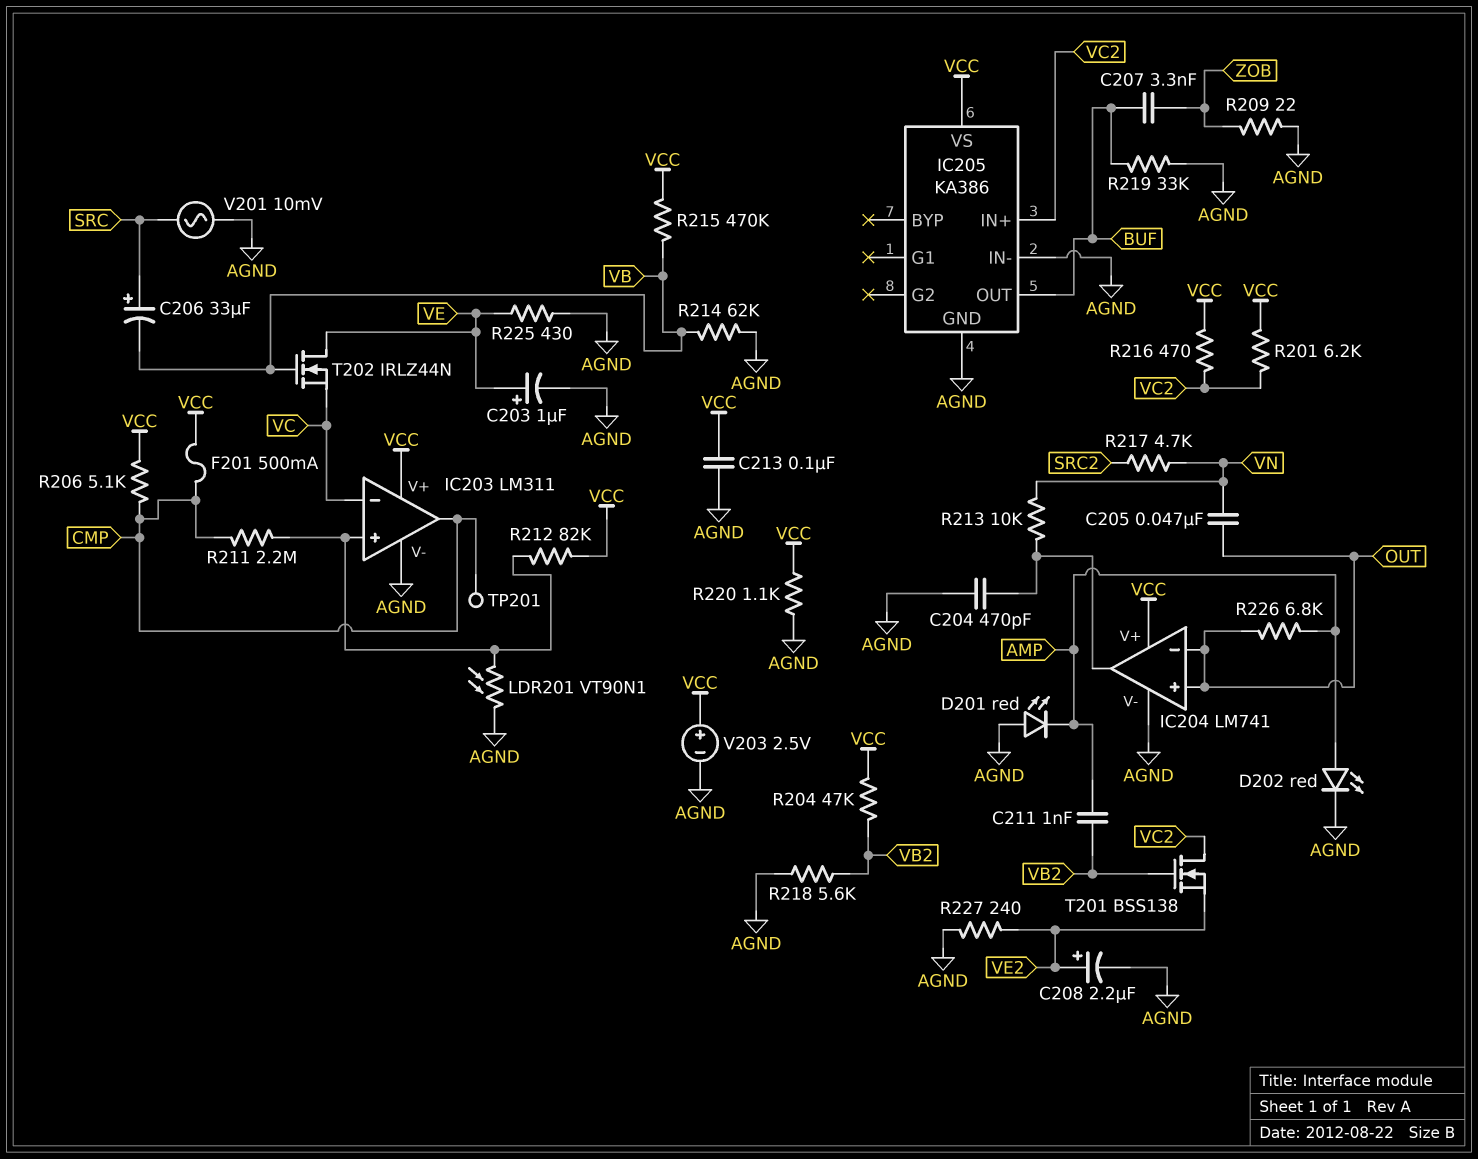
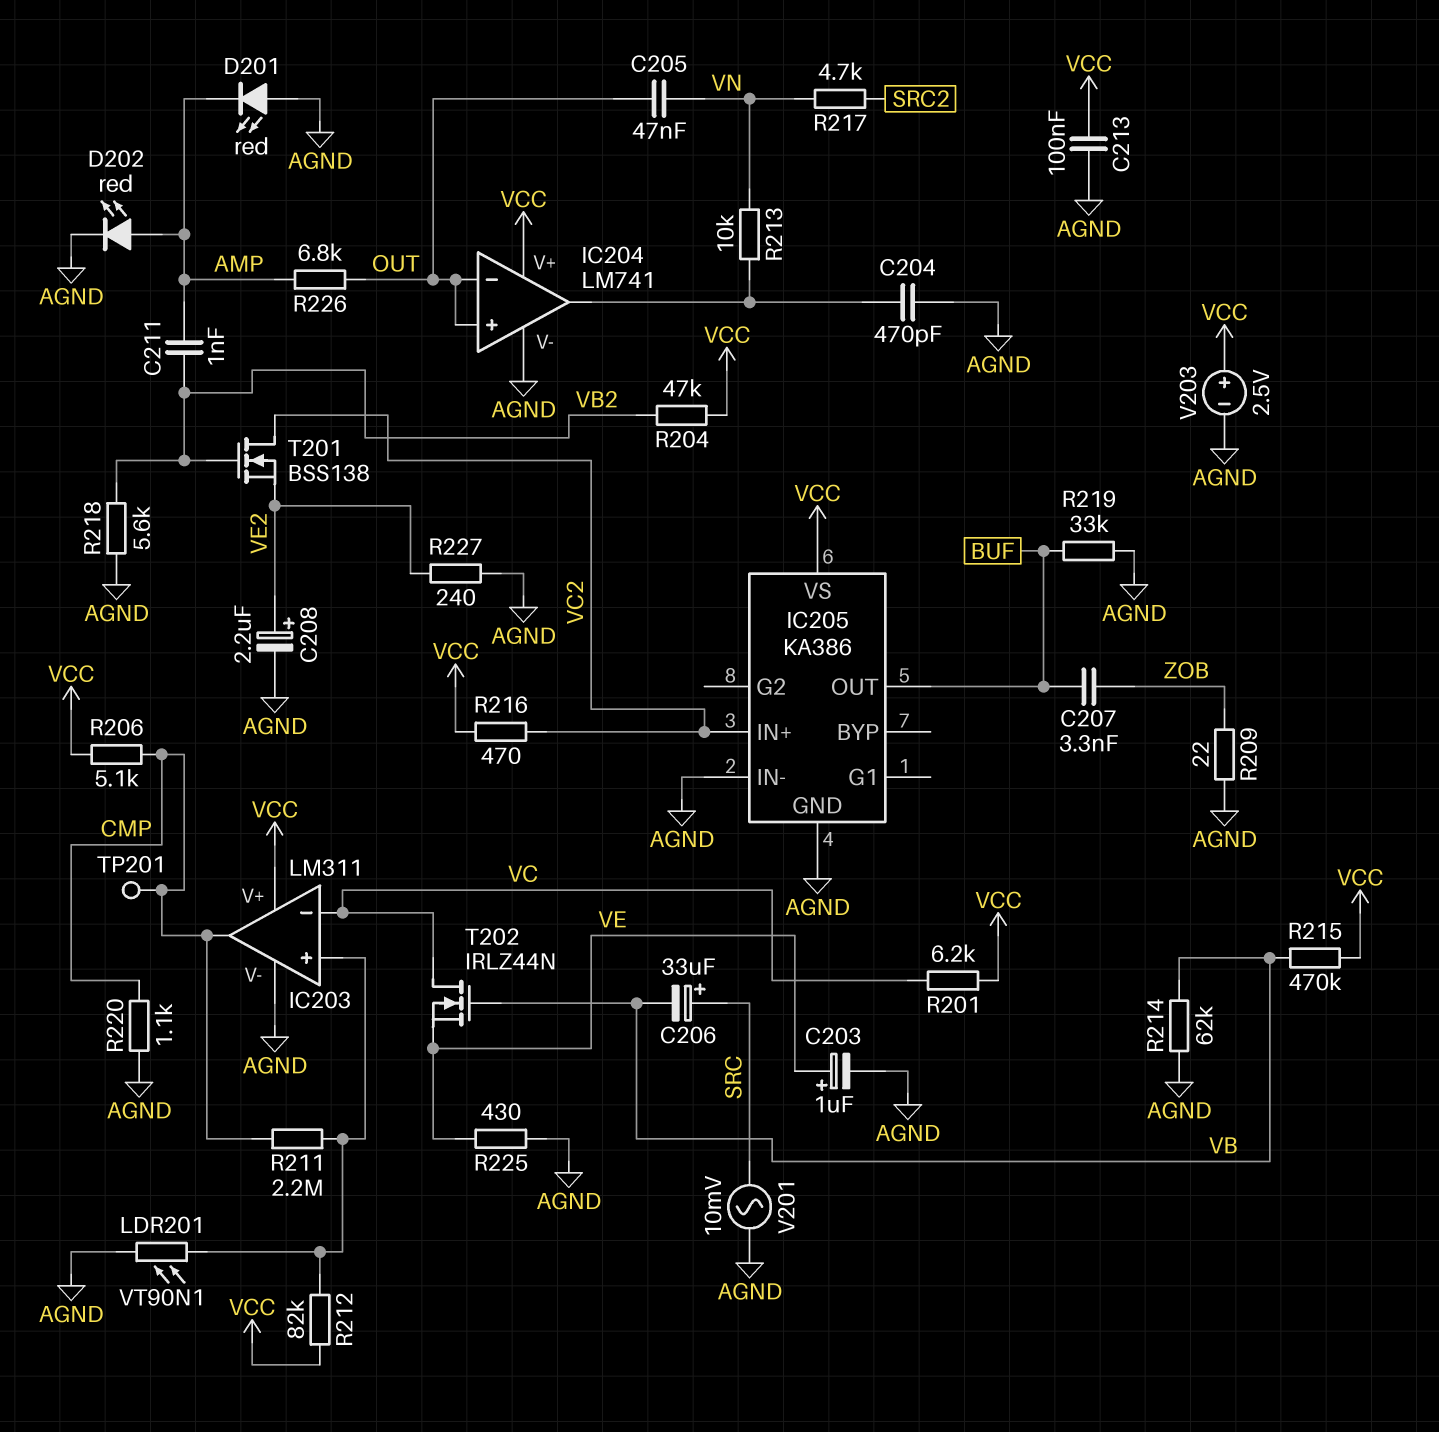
F201: 500mA (CMP, VCC) -> none
R201: 6.2k (VC2, VCC) -> 6.2k (VC, VCC)
R220: 1.1k (AGND, VCC) -> 1.1k (AGND, CMP)
T202: NMOS IRLZ44N (G VB, D VE, S VC) -> NMOS IRLZ44N (G VB, D VC, S VE)

